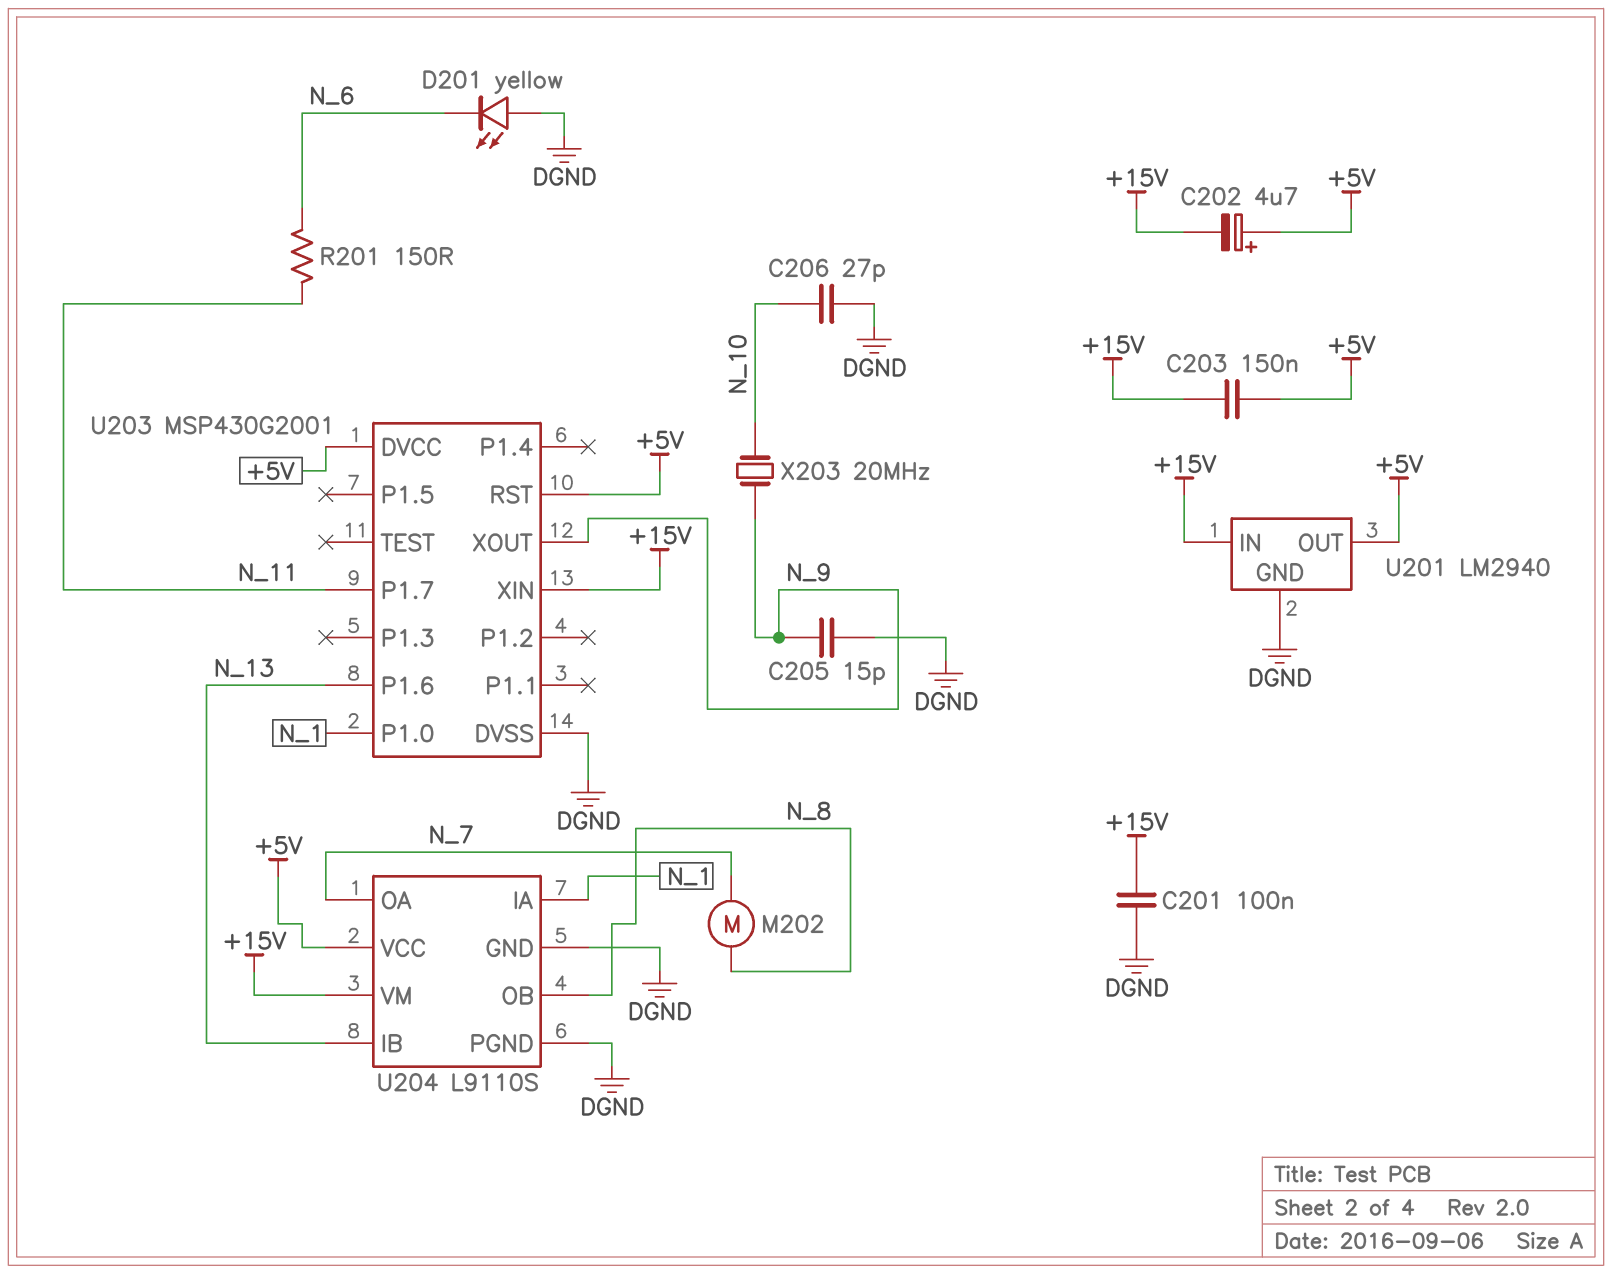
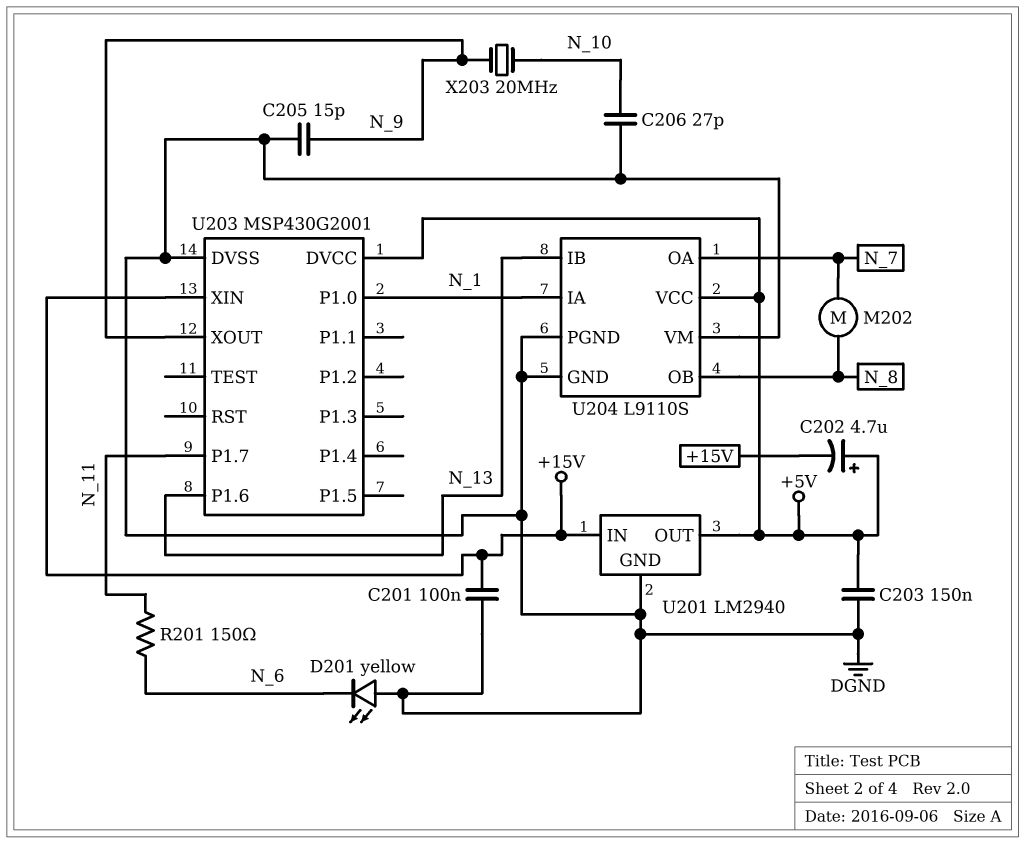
C203: 150nF (+5V, +15V) -> 150nF (+5V, DGND)
U203 pin RST: +5V -> none
U204 pin VM: +15V -> DGND

